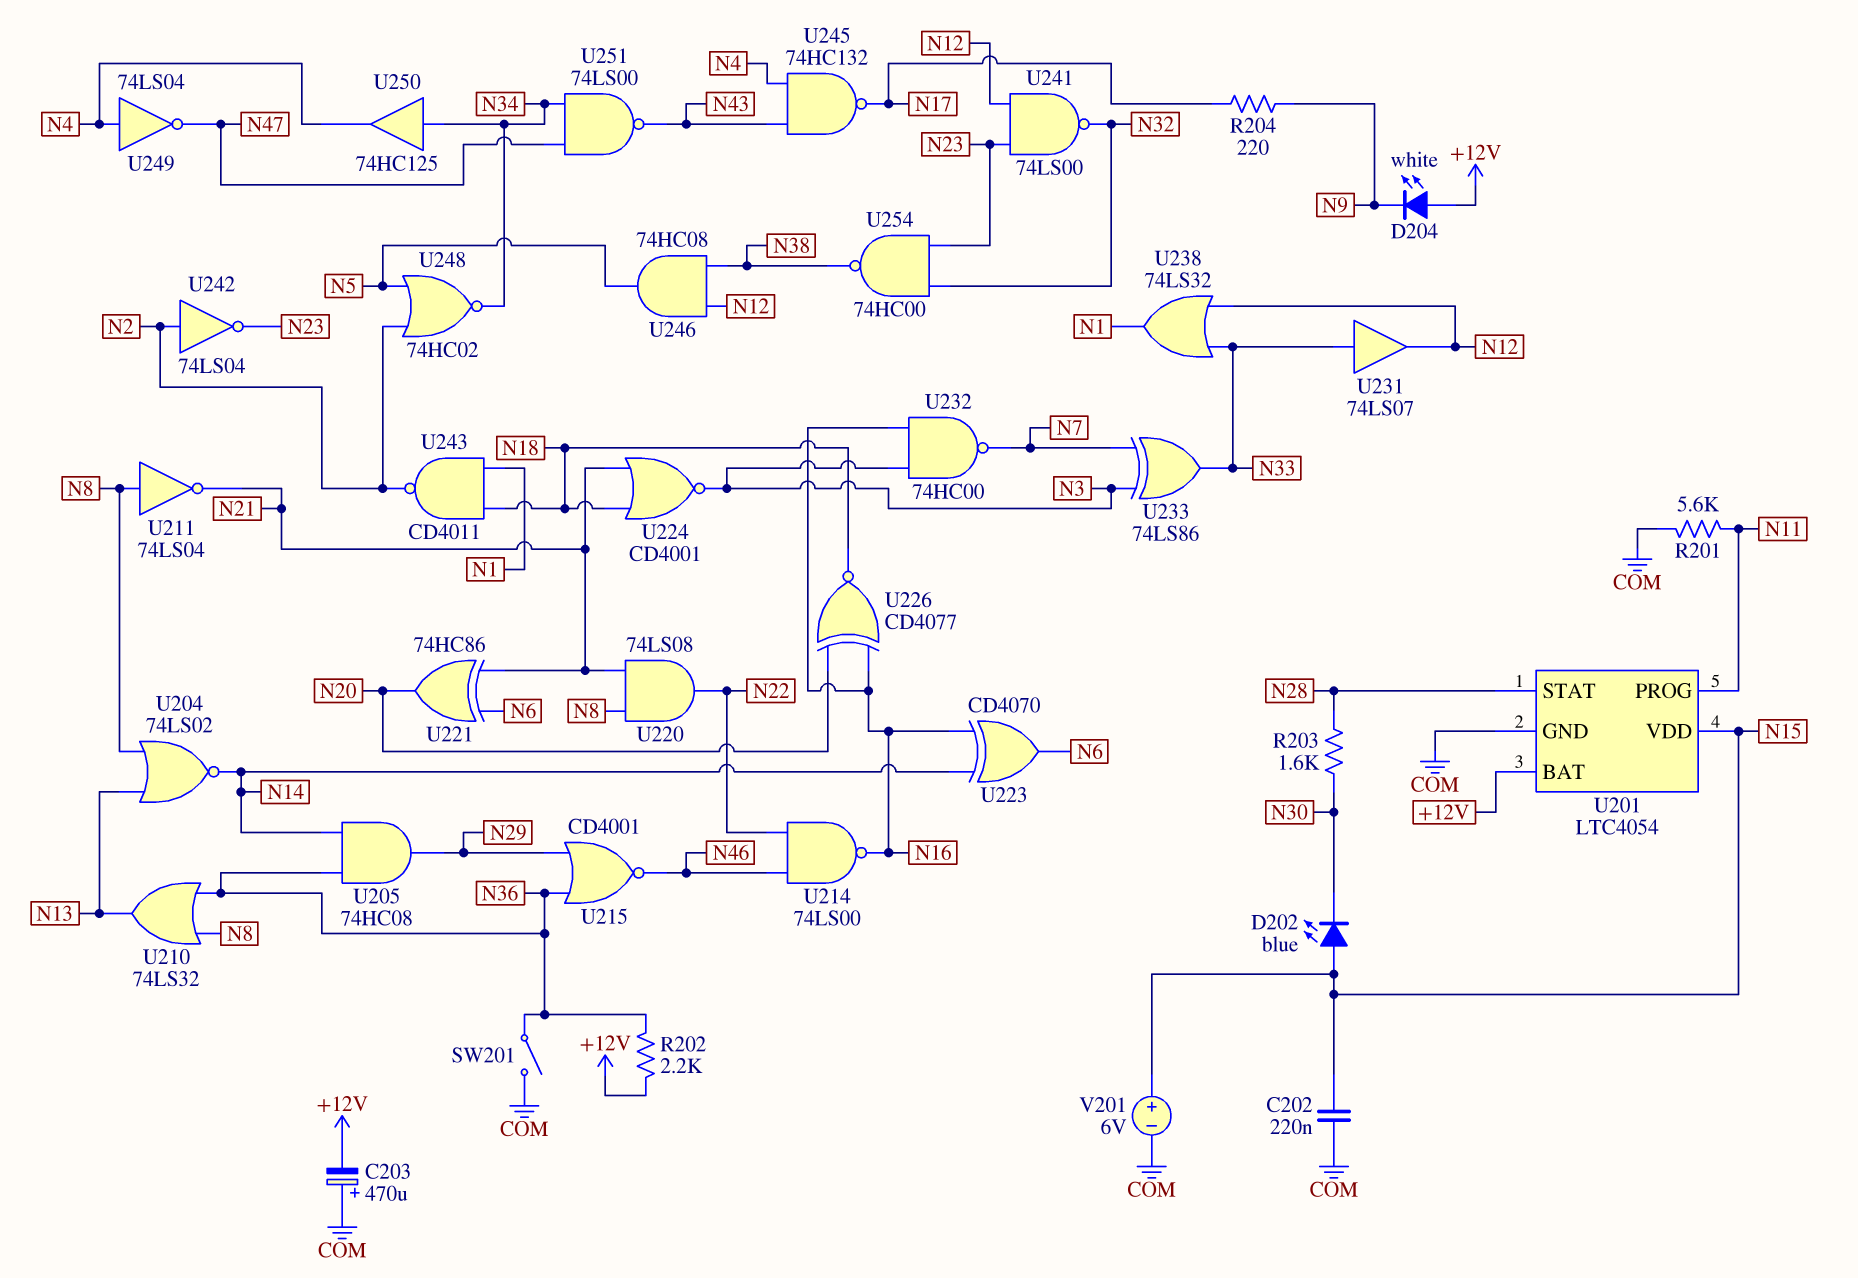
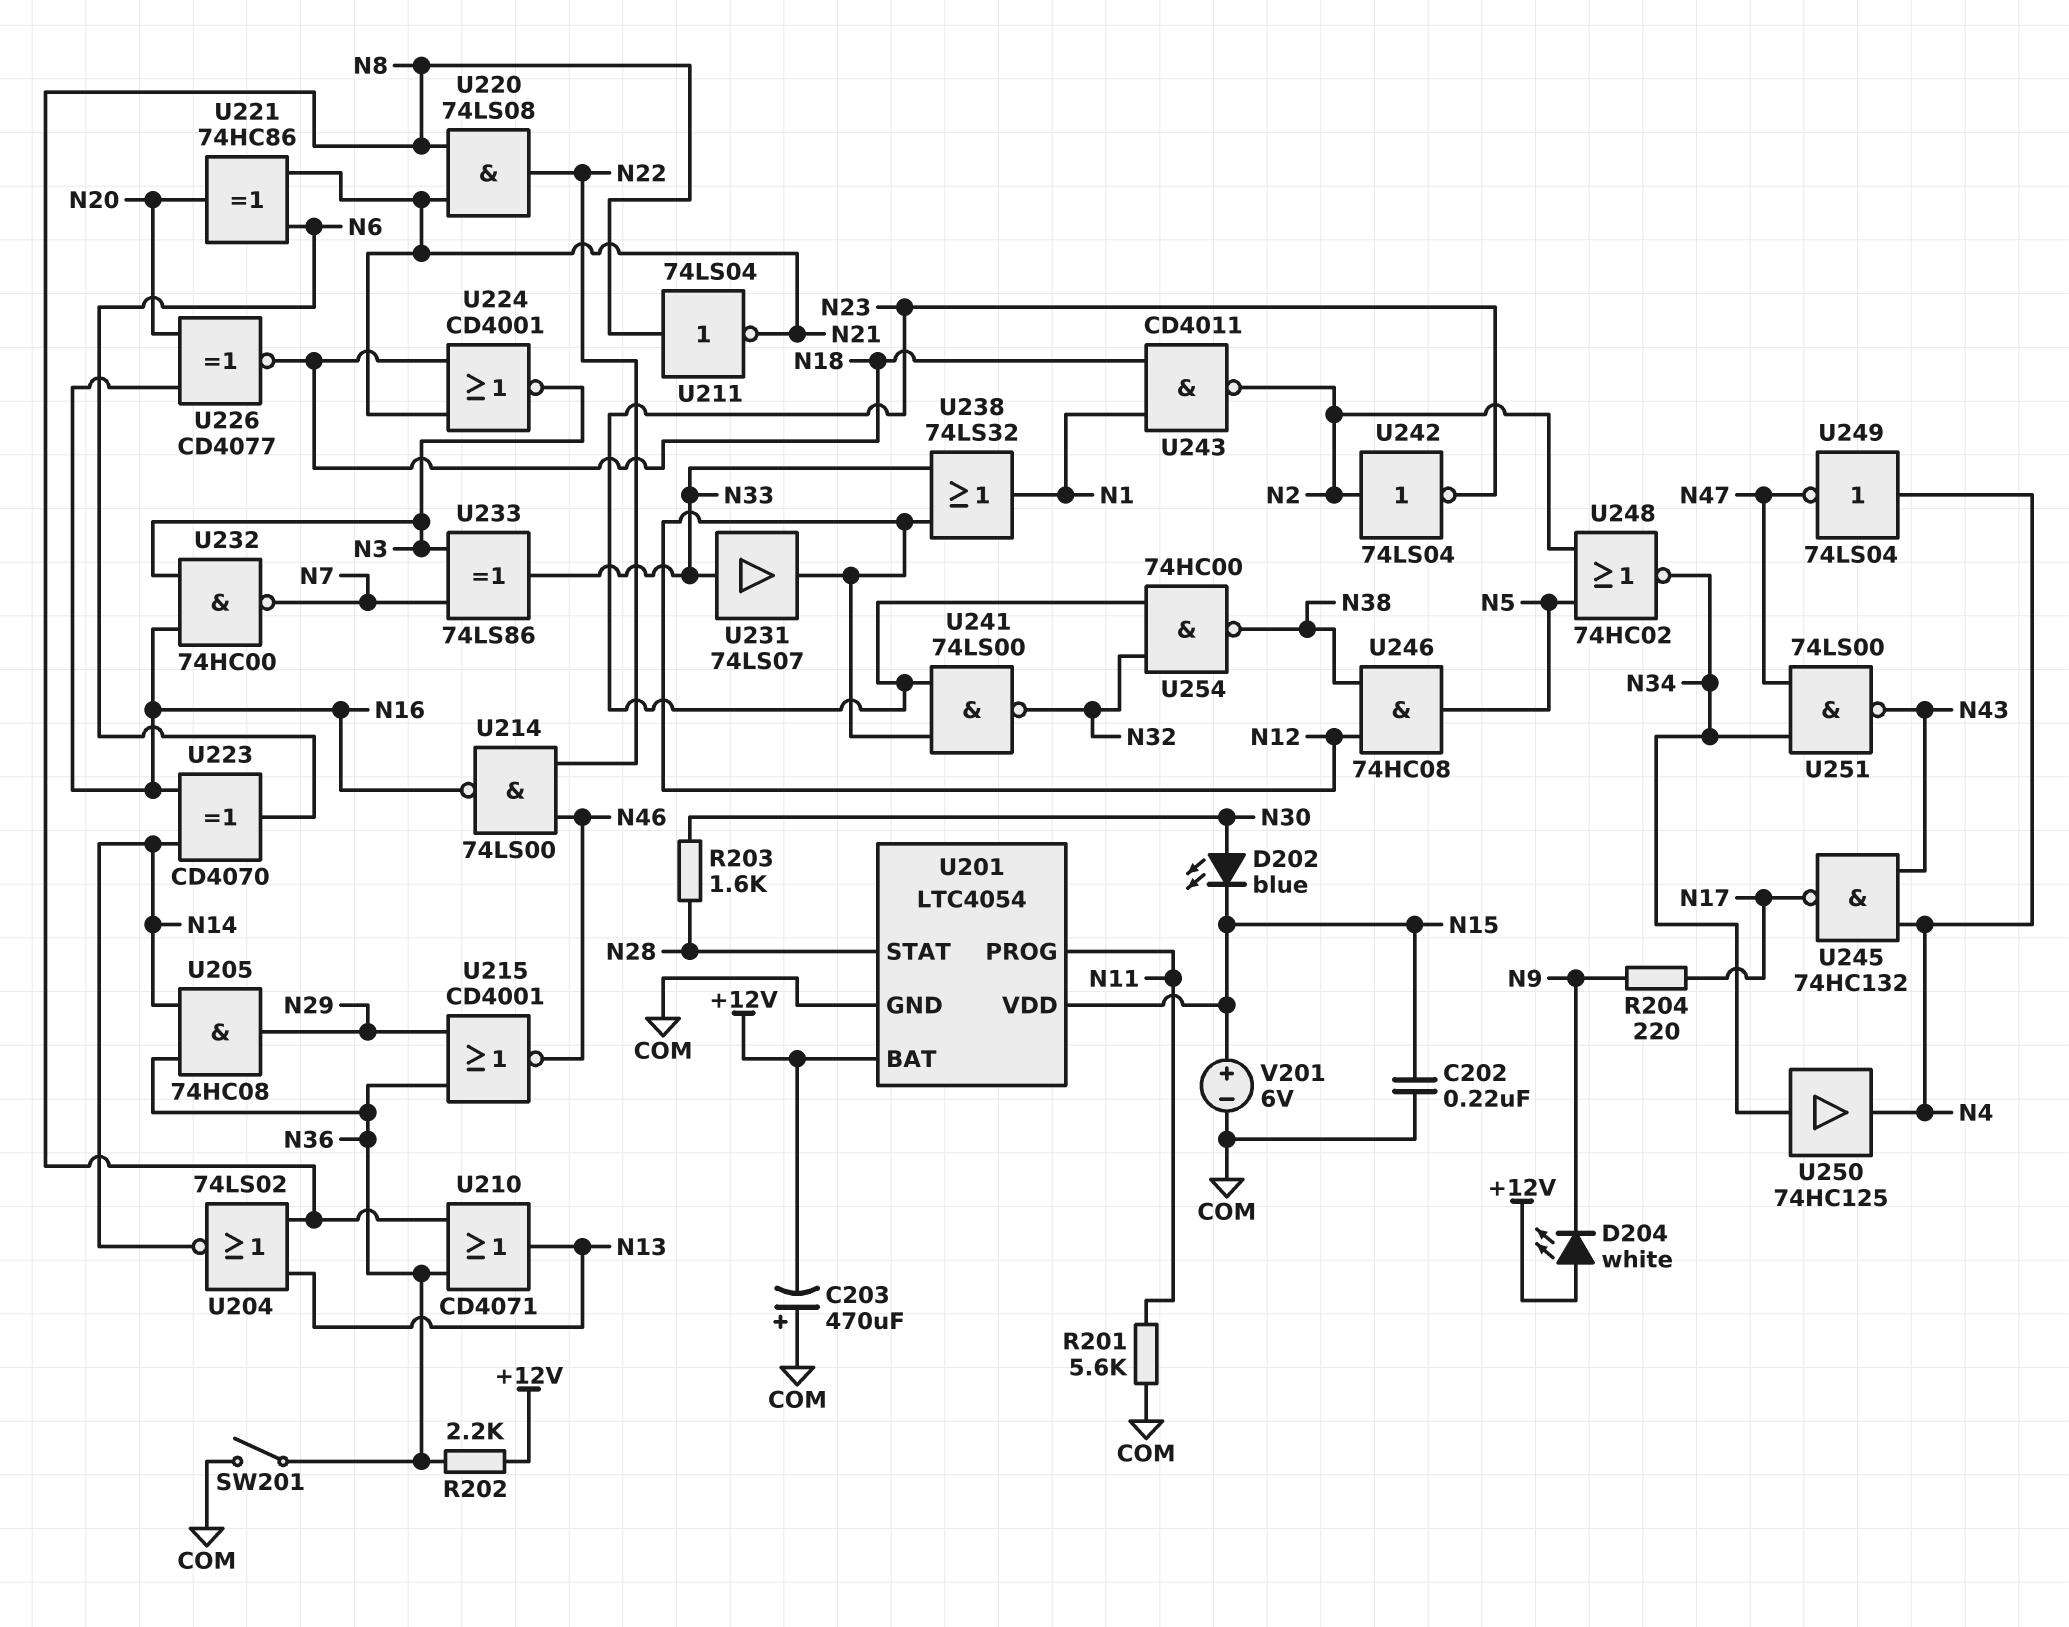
D202: LED blue (A N15, K N30) -> LED blue (A N30, K N15)
U210: OR 74LS32 (in N8, in N36, out N13) -> OR CD4071 (in N8, in N36, out N13)

